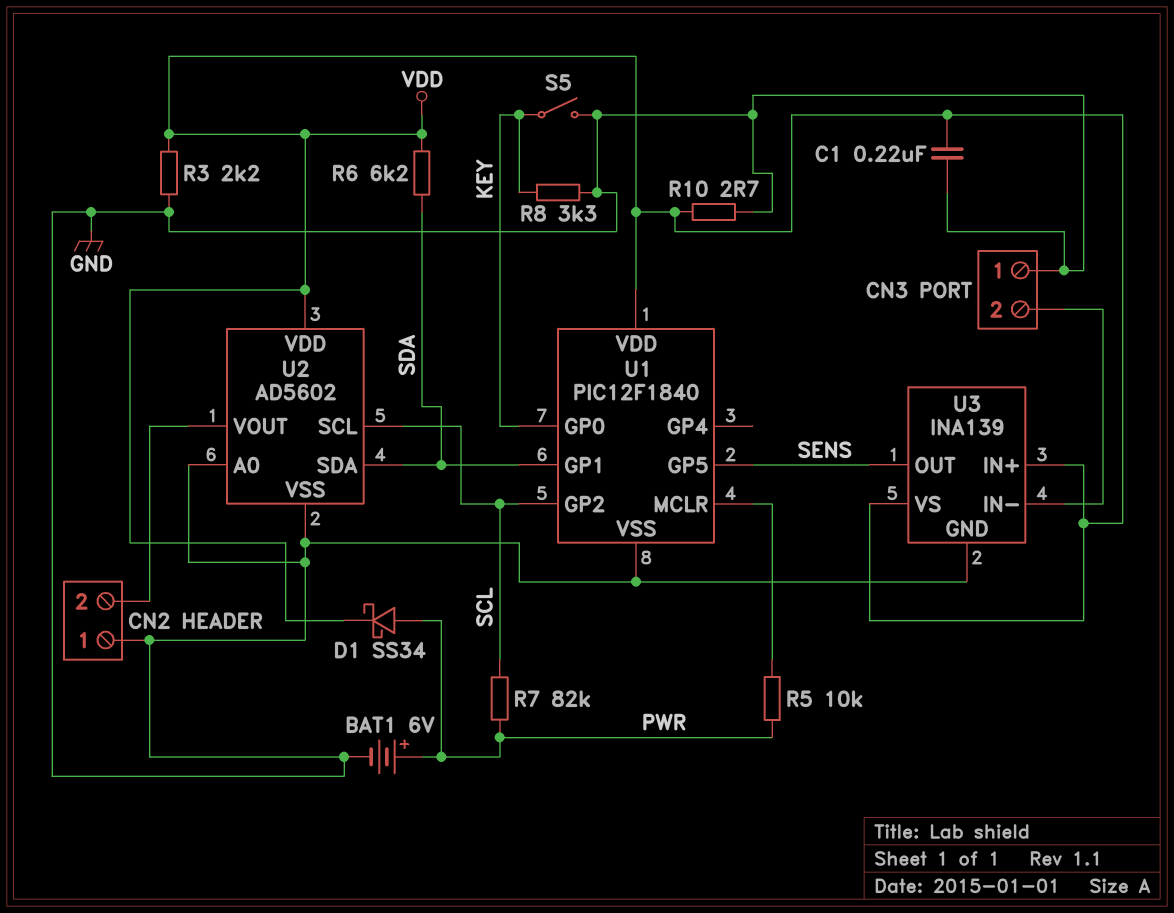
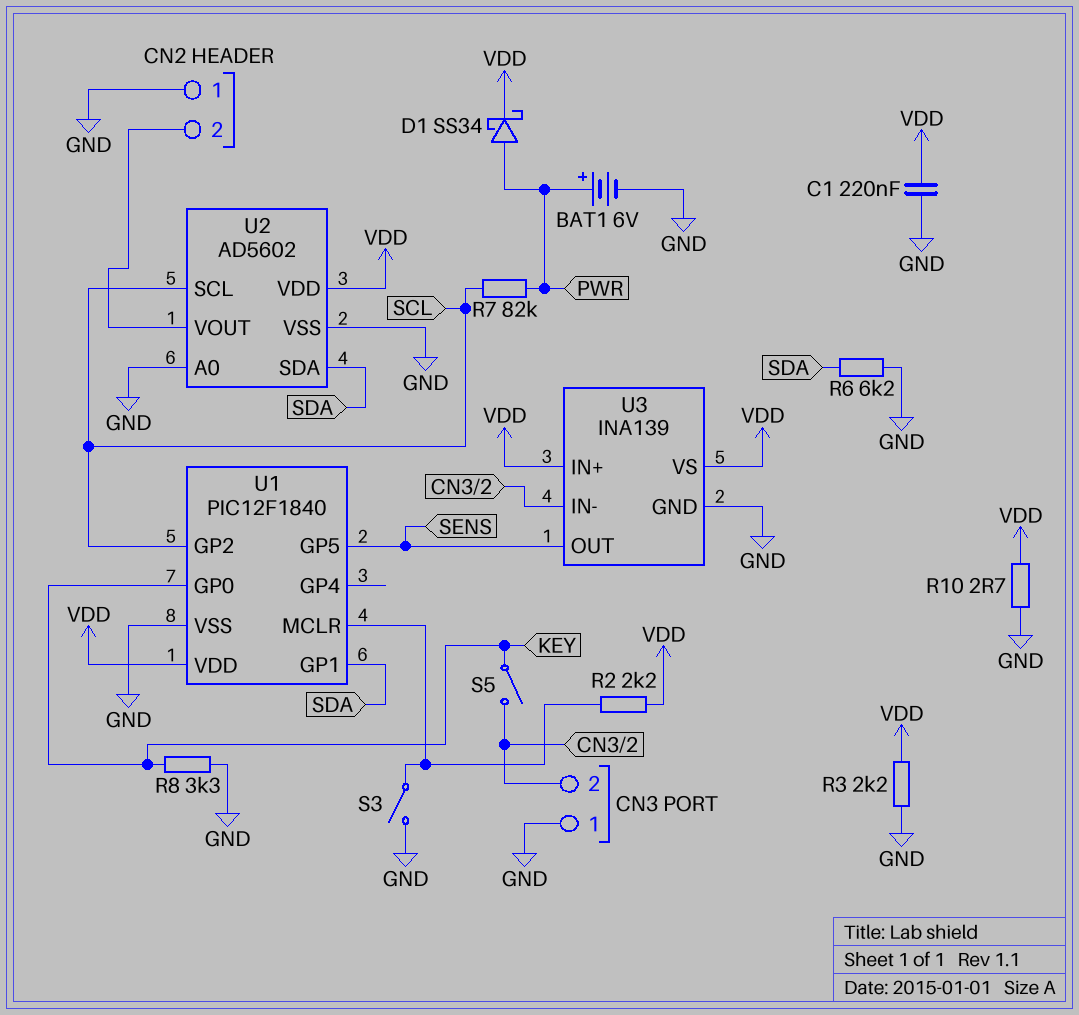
R2: none -> 2.2k (U1/MCLR, VDD)
R5: 10k (PWR, U1/MCLR) -> none
R6: 6.2k (SDA, VDD) -> 6.2k (GND, SDA)
S3: none -> switch (GND, U1/MCLR)
S5: switch (GND, KEY) -> switch (CN3/2, KEY)

